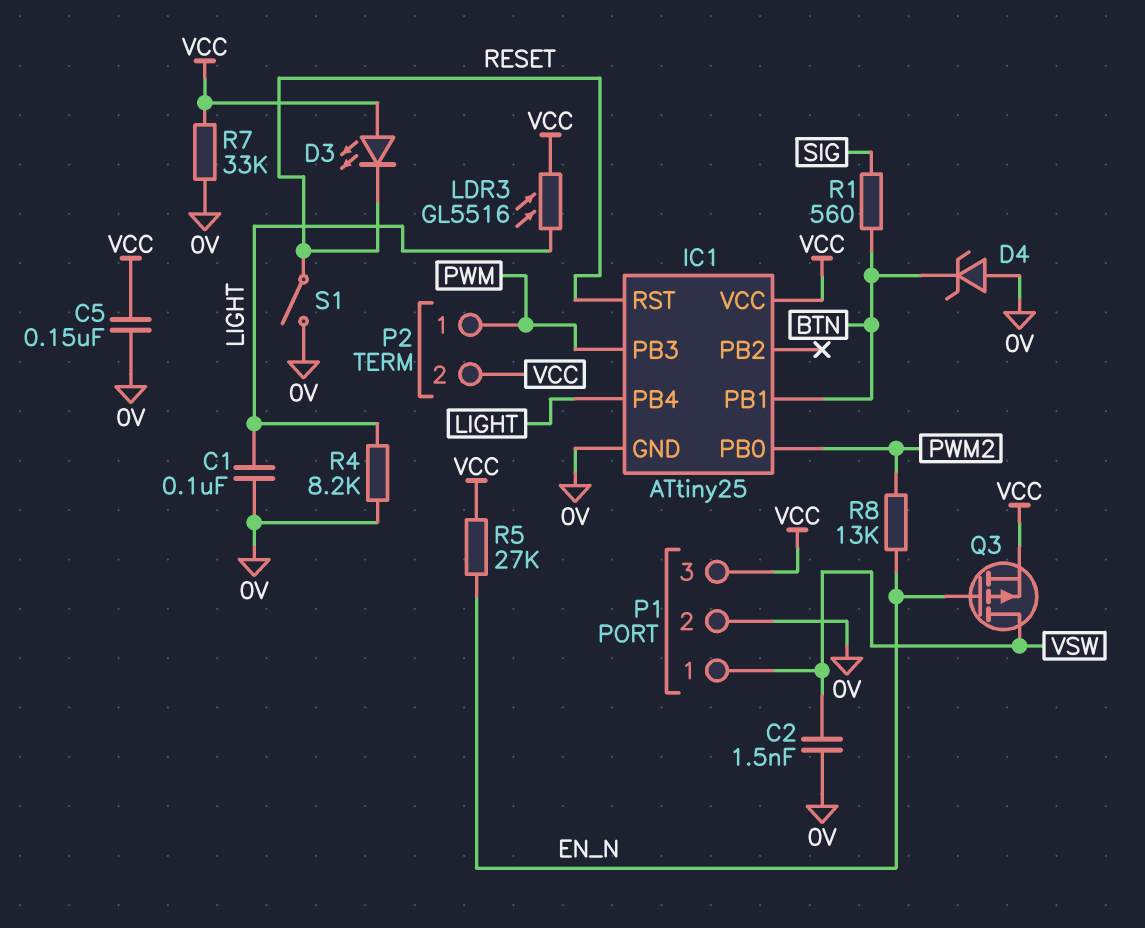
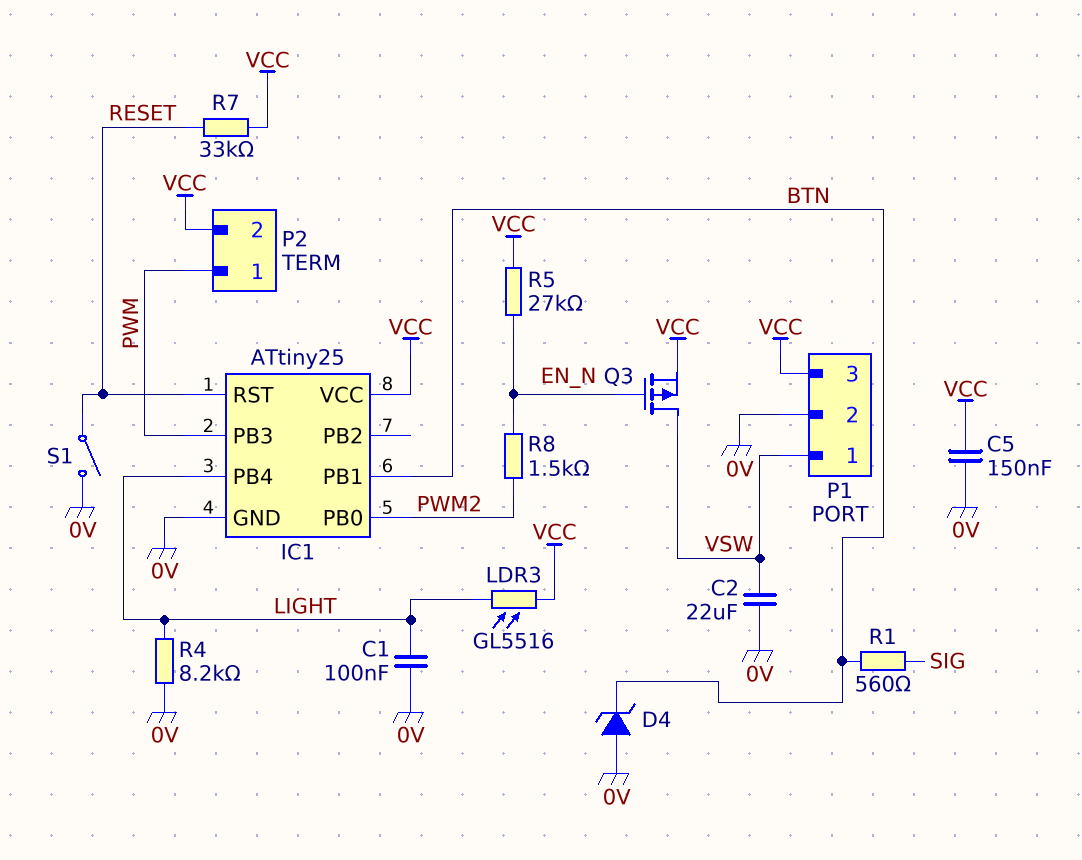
C2: 1.5nF (0V, VSW) -> 22uF (0V, VSW)
D3: LED (A VCC, K RESET) -> none
R7: 33k (0V, VCC) -> 33k (RESET, VCC)
R8: 13k (EN_N, PWM2) -> 1.5k (EN_N, PWM2)

